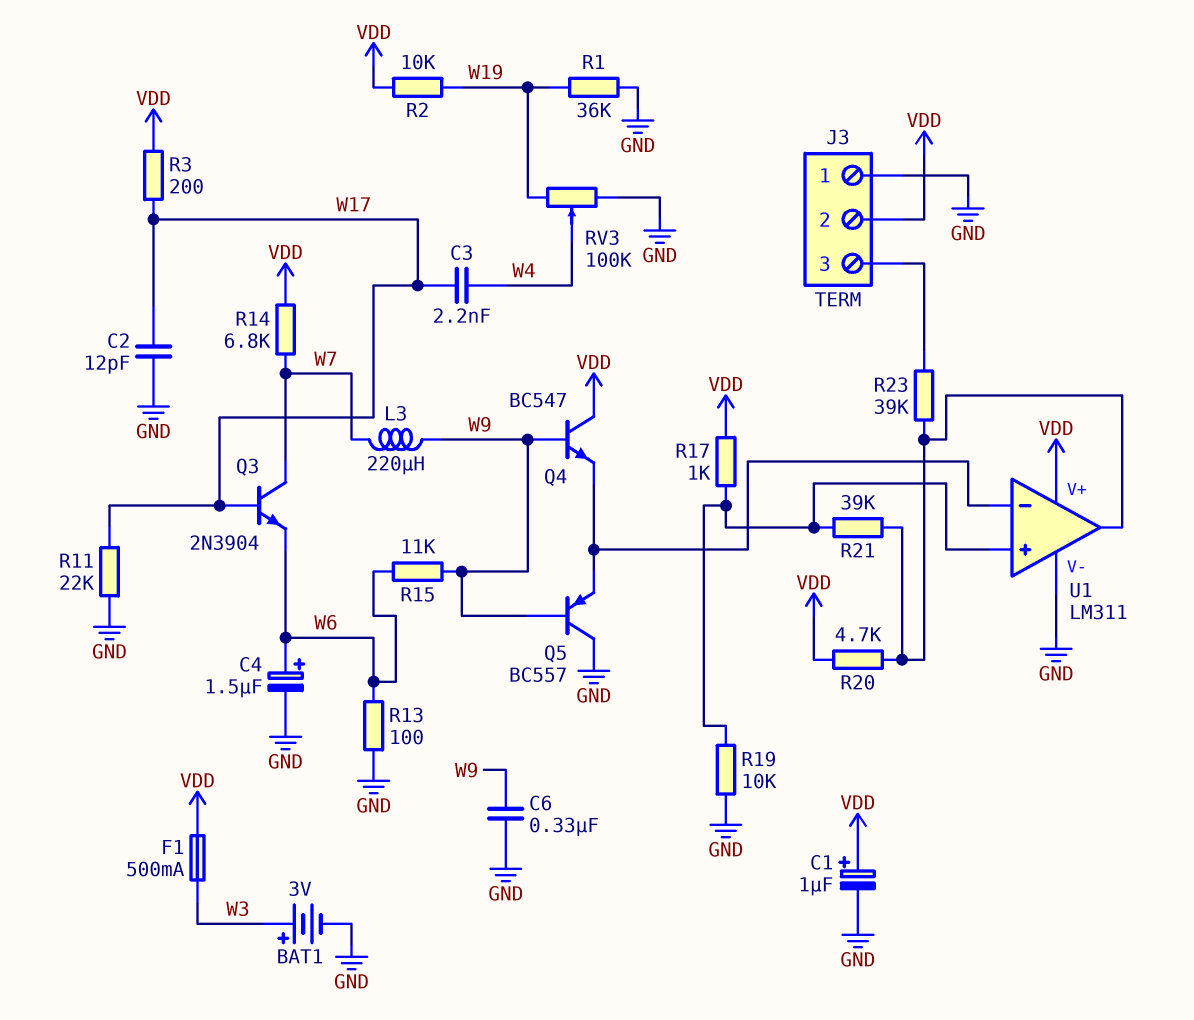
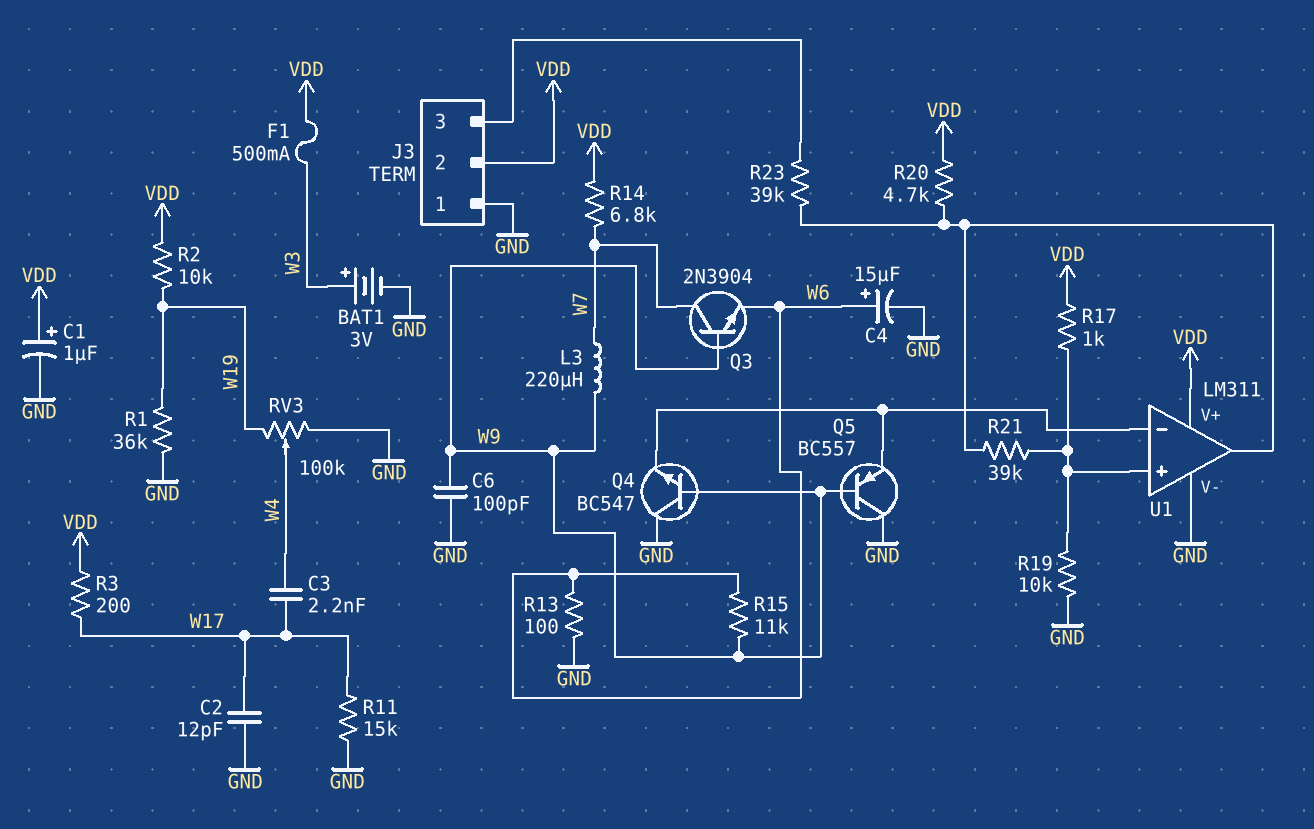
C4: 1.5uF (plus W6, minus GND) -> 15uF (plus W6, minus GND)
C6: 330nF (GND, W9) -> 100pF (GND, W9)
Q3: NPN 2N3904 (B W17, C W7, E W6) -> NPN 2N3904 (B W9, C W7, E W6)
Q4: NPN BC547 (B W9, C VDD, E U1/in-) -> NPN BC547 (B W9, C GND, E U1/in-)
R11: 22k (GND, W17) -> 15k (GND, W17)

